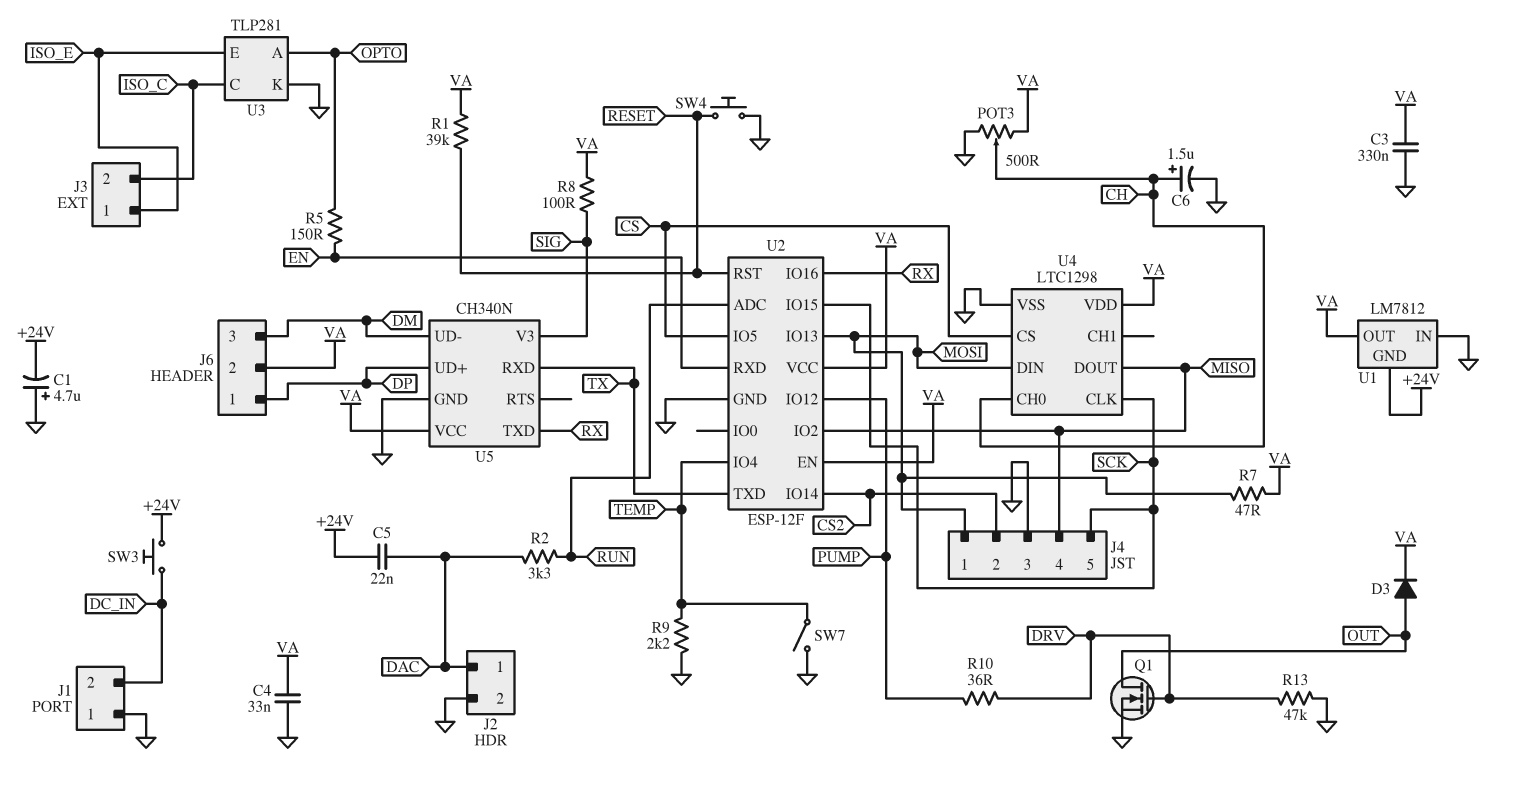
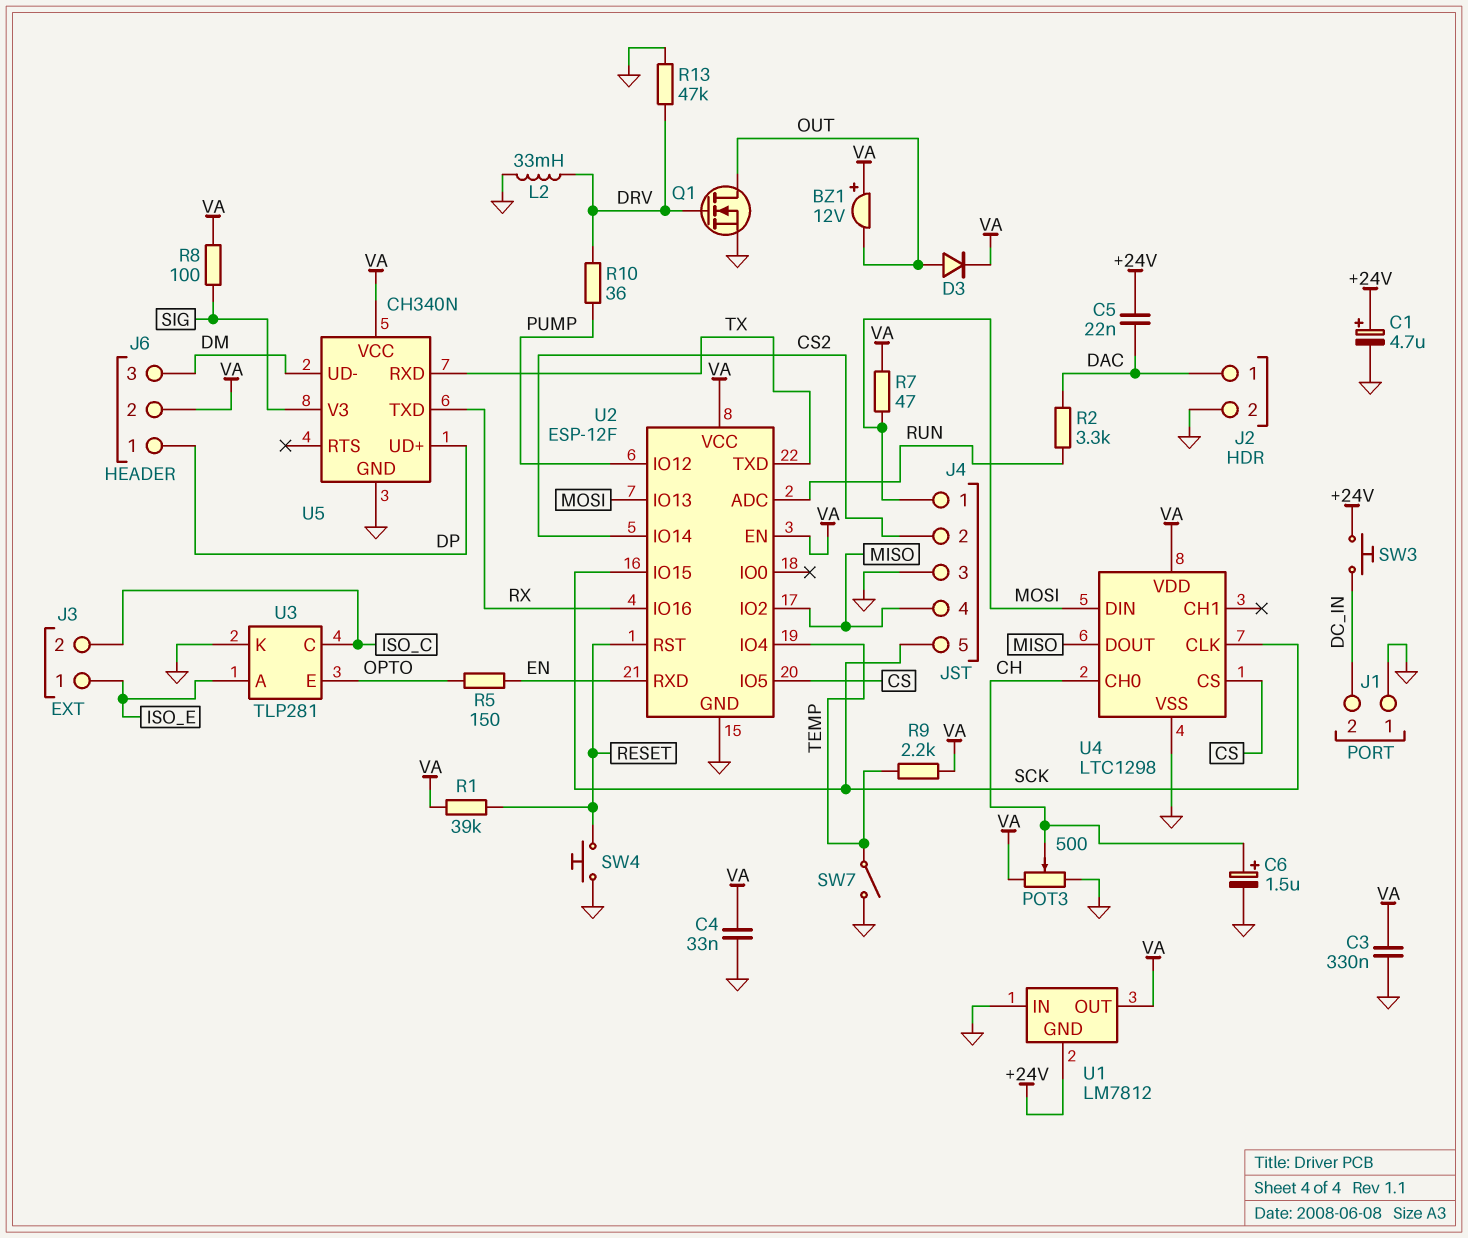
BZ1: none -> buzzer 12V (plus VA, minus OUT)
C1: 4.7uF (plus GND, minus +24V) -> 4.7uF (plus +24V, minus GND)
L2: none -> 33mH (DRV, GND)
R9: 2.2k (GND, TEMP) -> 2.2k (TEMP, VA)
U3 pin A: OPTO -> ISO_E
U3 pin E: ISO_E -> OPTO

